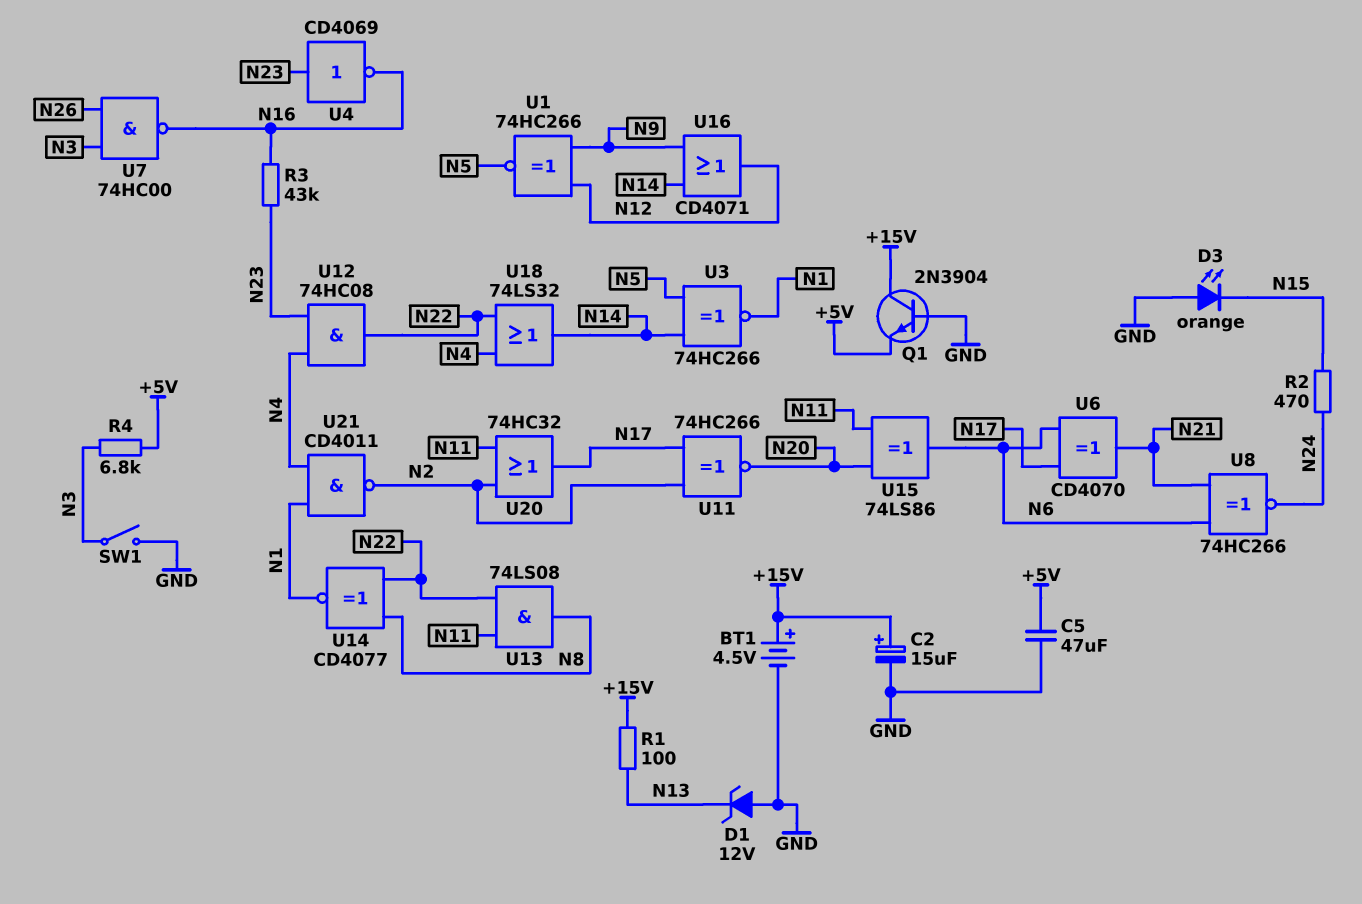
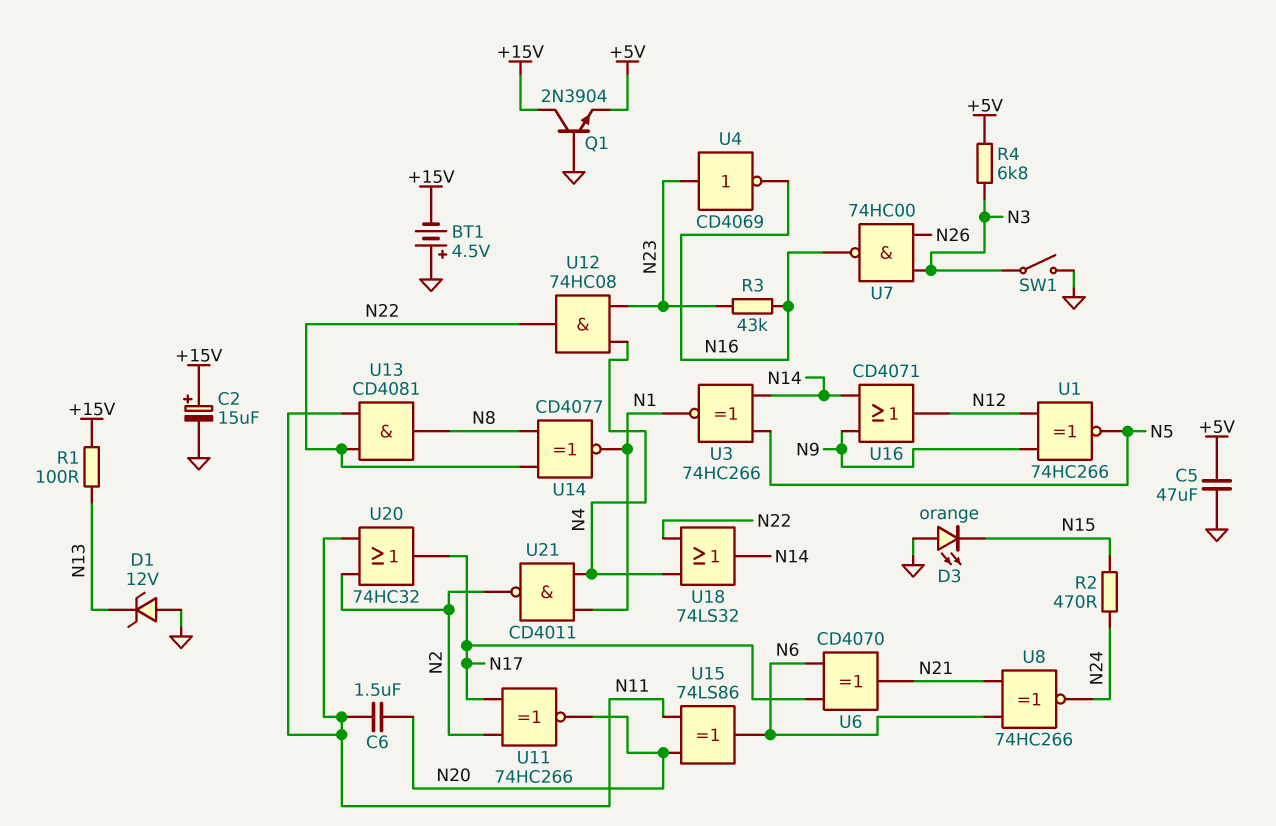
BT1: 4.5V (plus +15V, minus GND) -> 4.5V (plus GND, minus +15V)
C6: none -> 1.5uF (N11, N20)
U13: AND 74LS08 (in N11, in N22, out N8) -> AND CD4081 (in N11, in N22, out N8)

